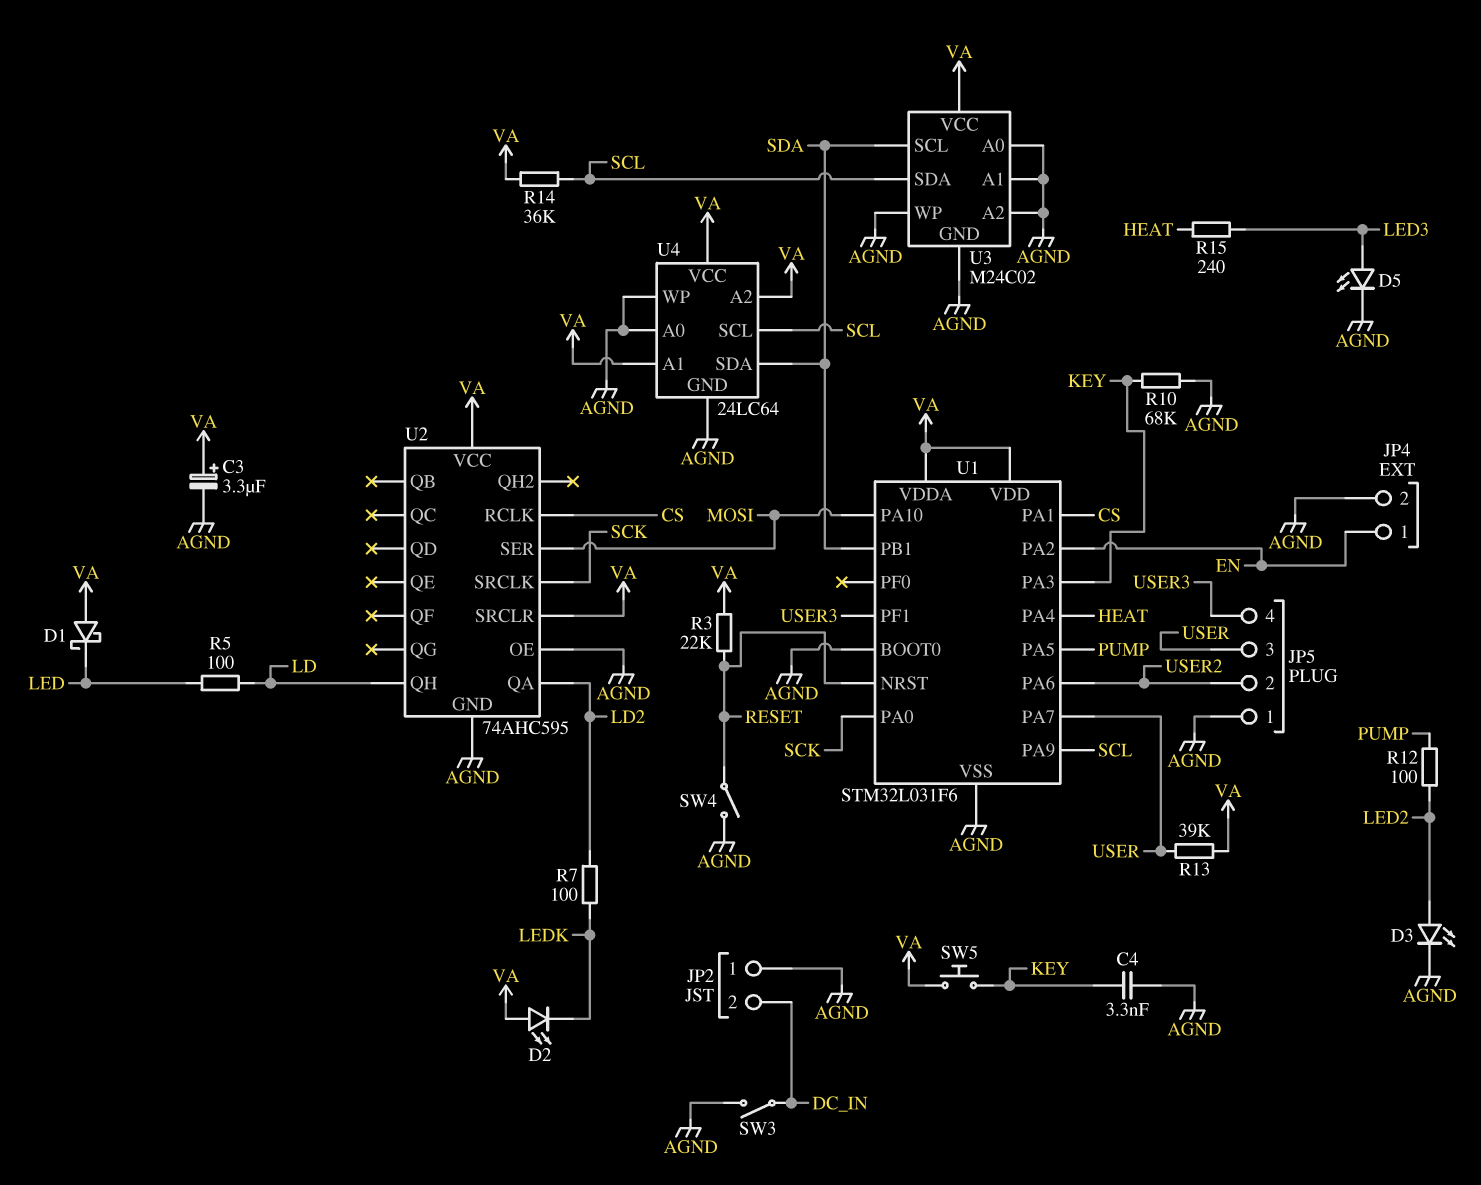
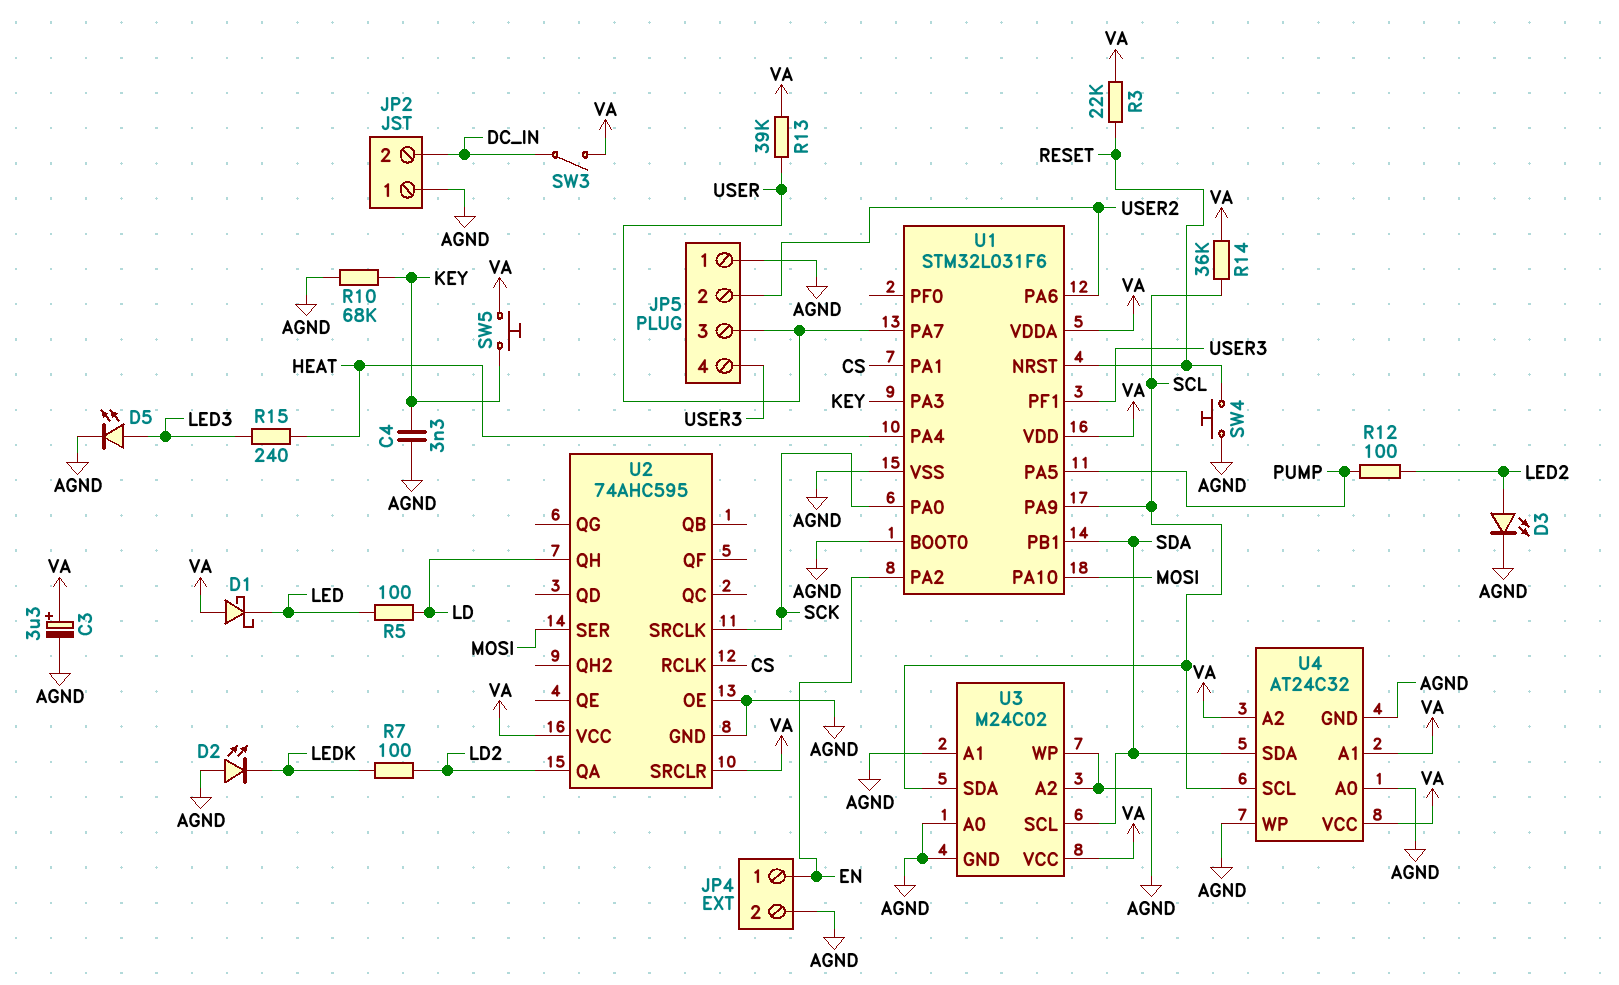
D2: LED (A VA, K LEDK) -> LED (A AGND, K LEDK)
SW3: switch (AGND, DC_IN) -> switch (DC_IN, VA)
SW4: switch (AGND, RESET) -> button (AGND, RESET)
U4: 24LC64 -> AT24C32

